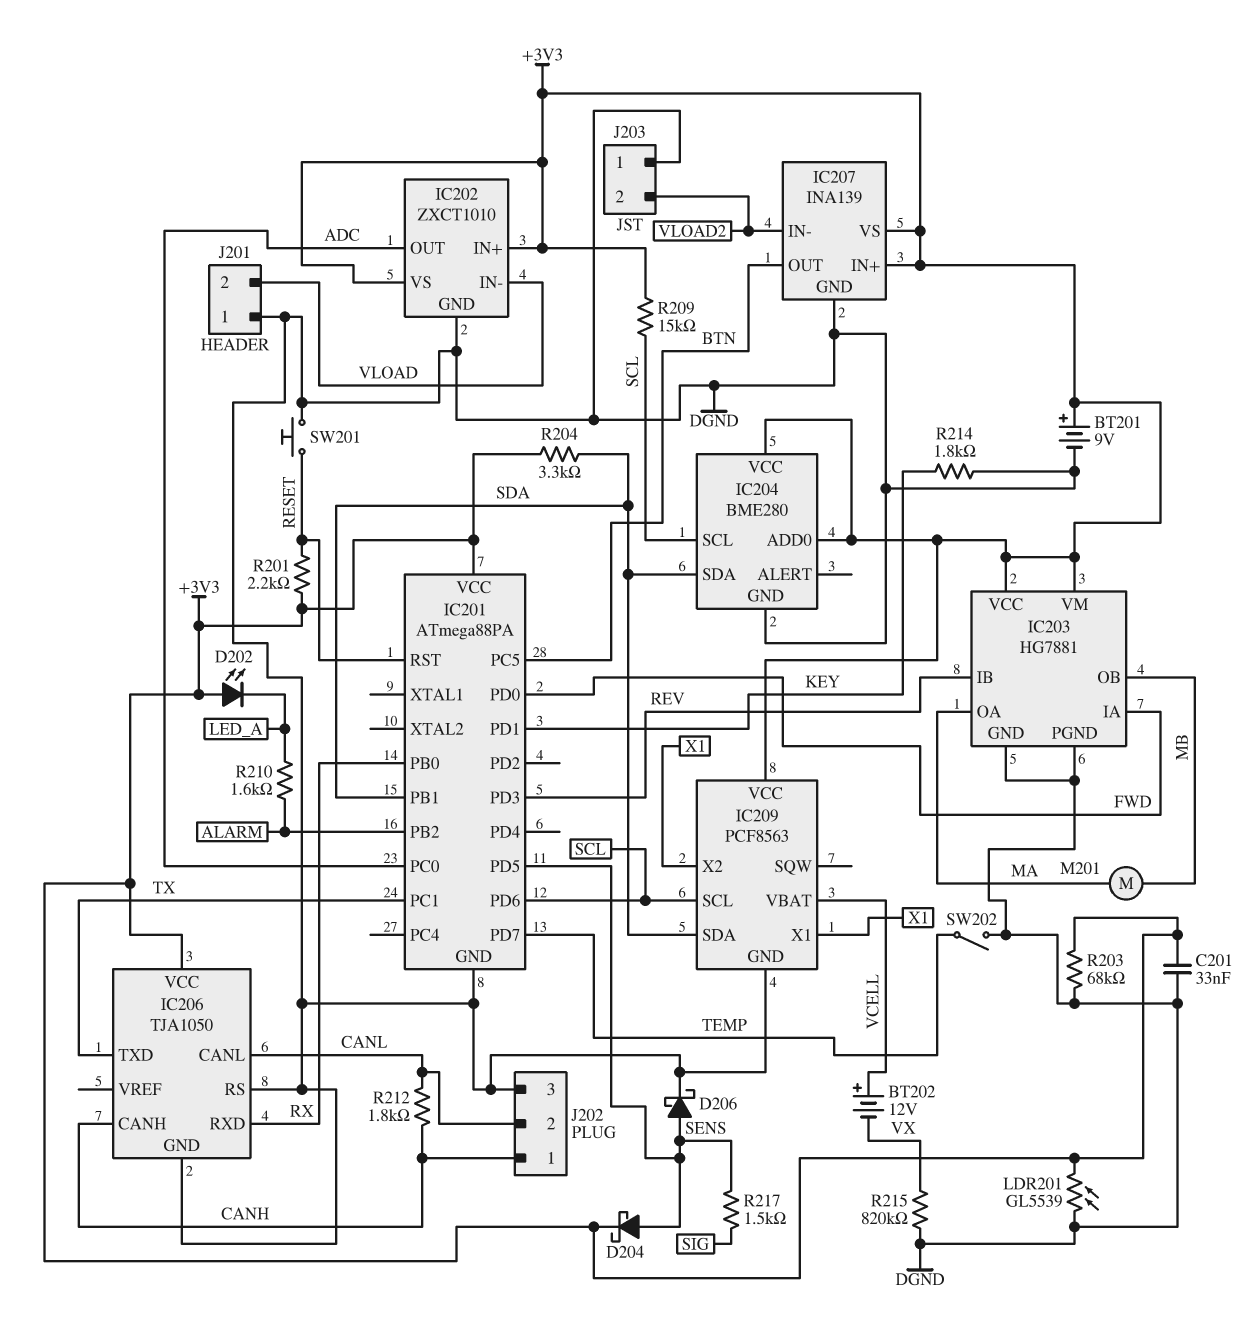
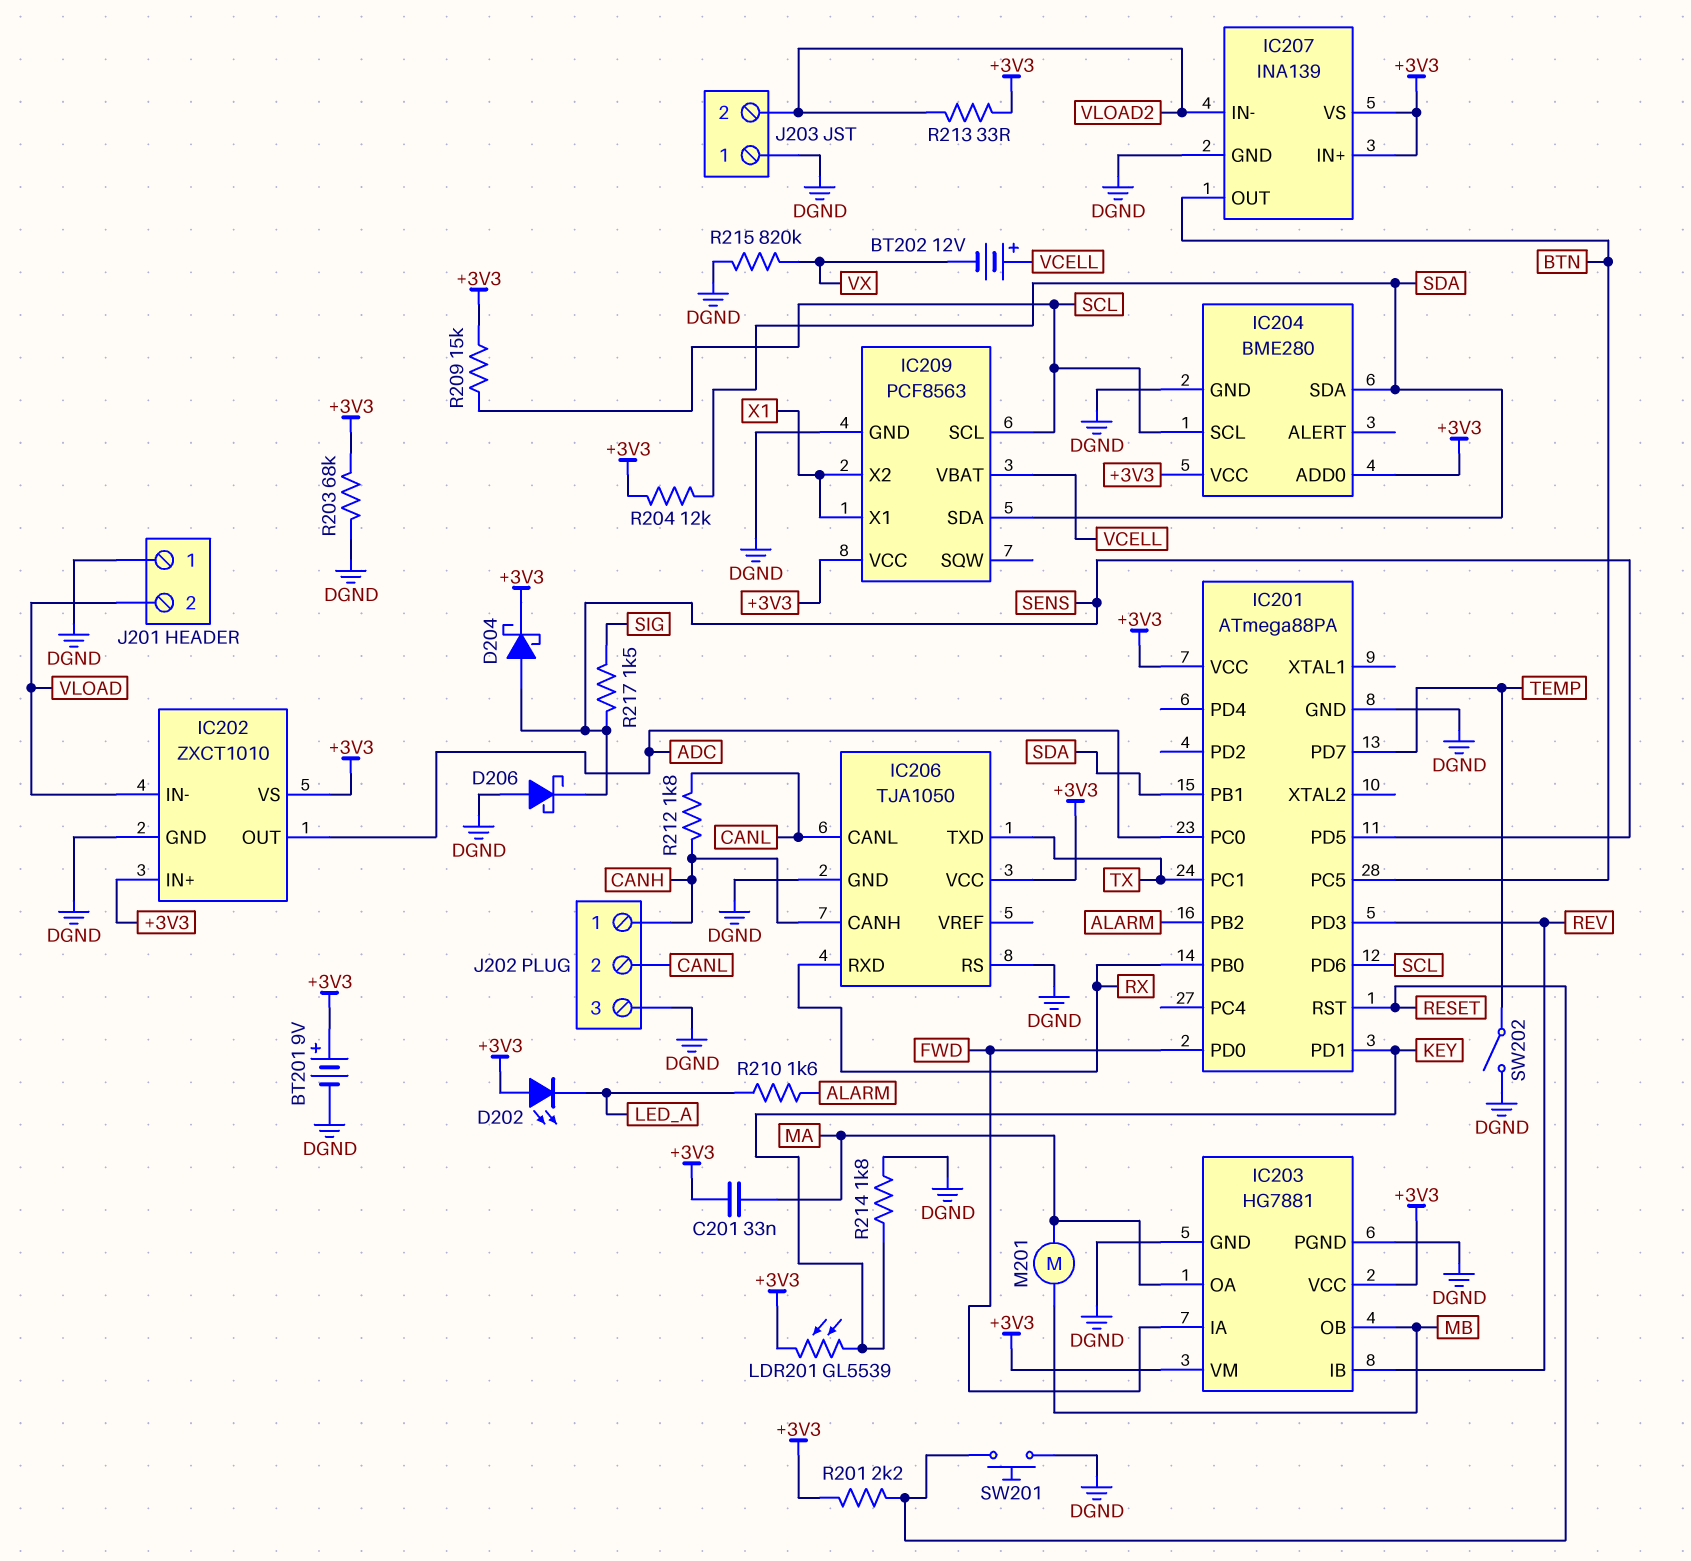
C201: 33nF (+3V3, DGND) -> 33nF (+3V3, MA)
D206: schottky (A SENS, K DGND) -> schottky (A DGND, K SENS)
LDR201: GL5539 (+3V3, DGND) -> GL5539 (+3V3, KEY)
R204: 3.3k (+3V3, SDA) -> 12k (+3V3, SDA)
R213: none -> 33 (+3V3, VLOAD2)

